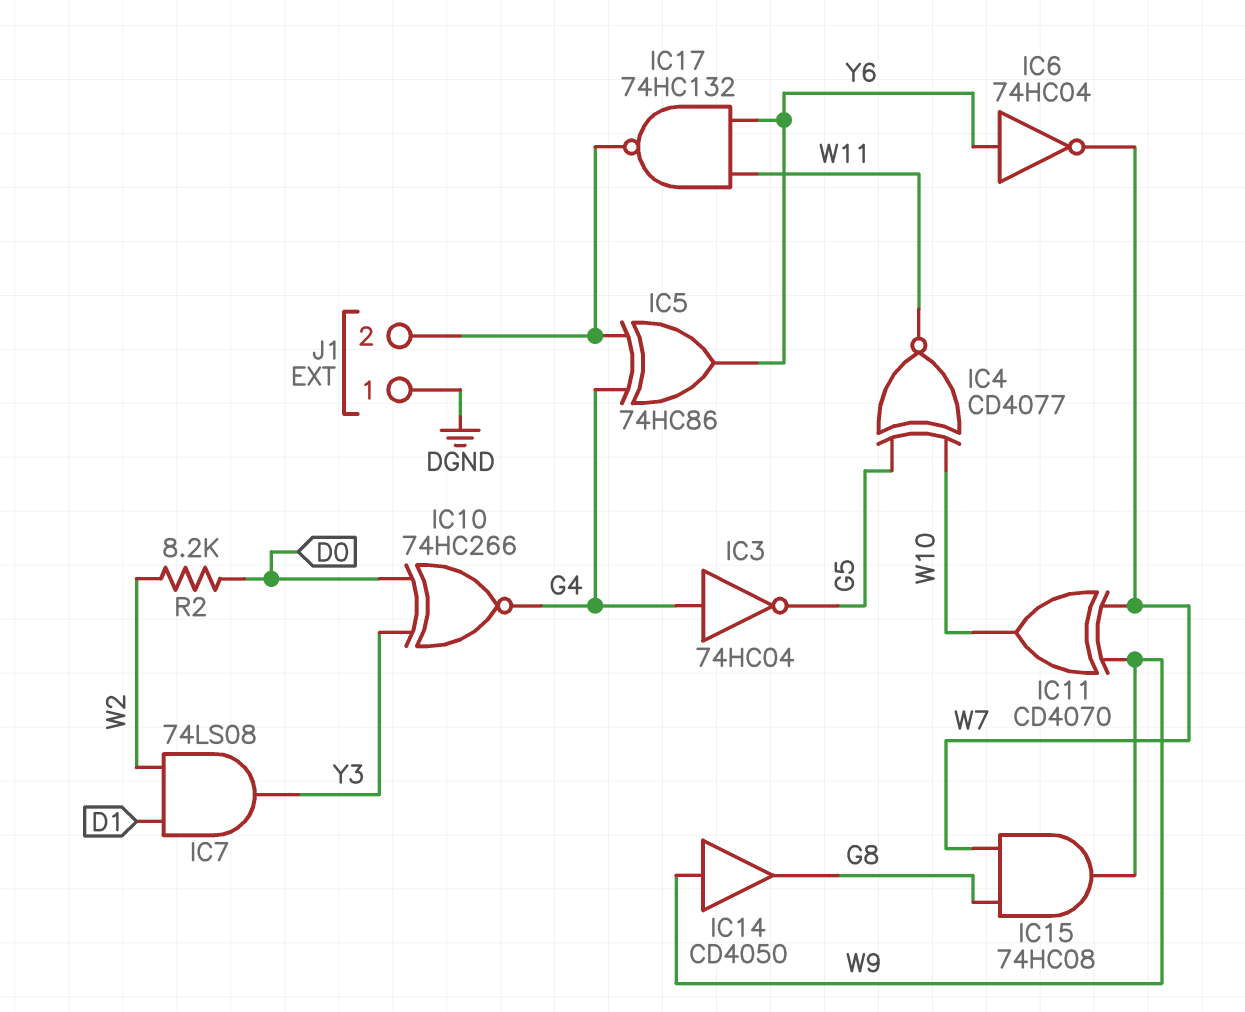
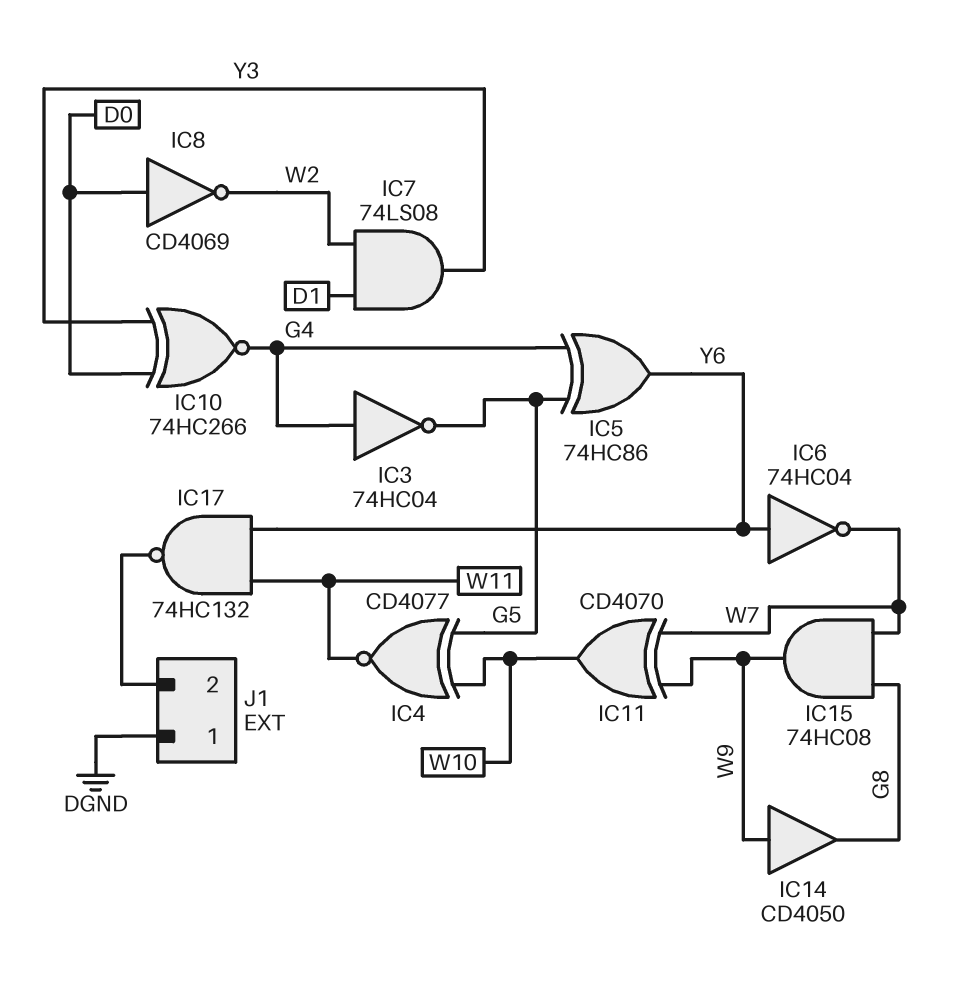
IC5: XOR 74HC86 (in G4, in J1/2, out Y6) -> XOR 74HC86 (in G4, in G5, out Y6)
IC8: none -> NOT CD4069 (in D0, out W2)
R2: 8.2k (D0, W2) -> none

